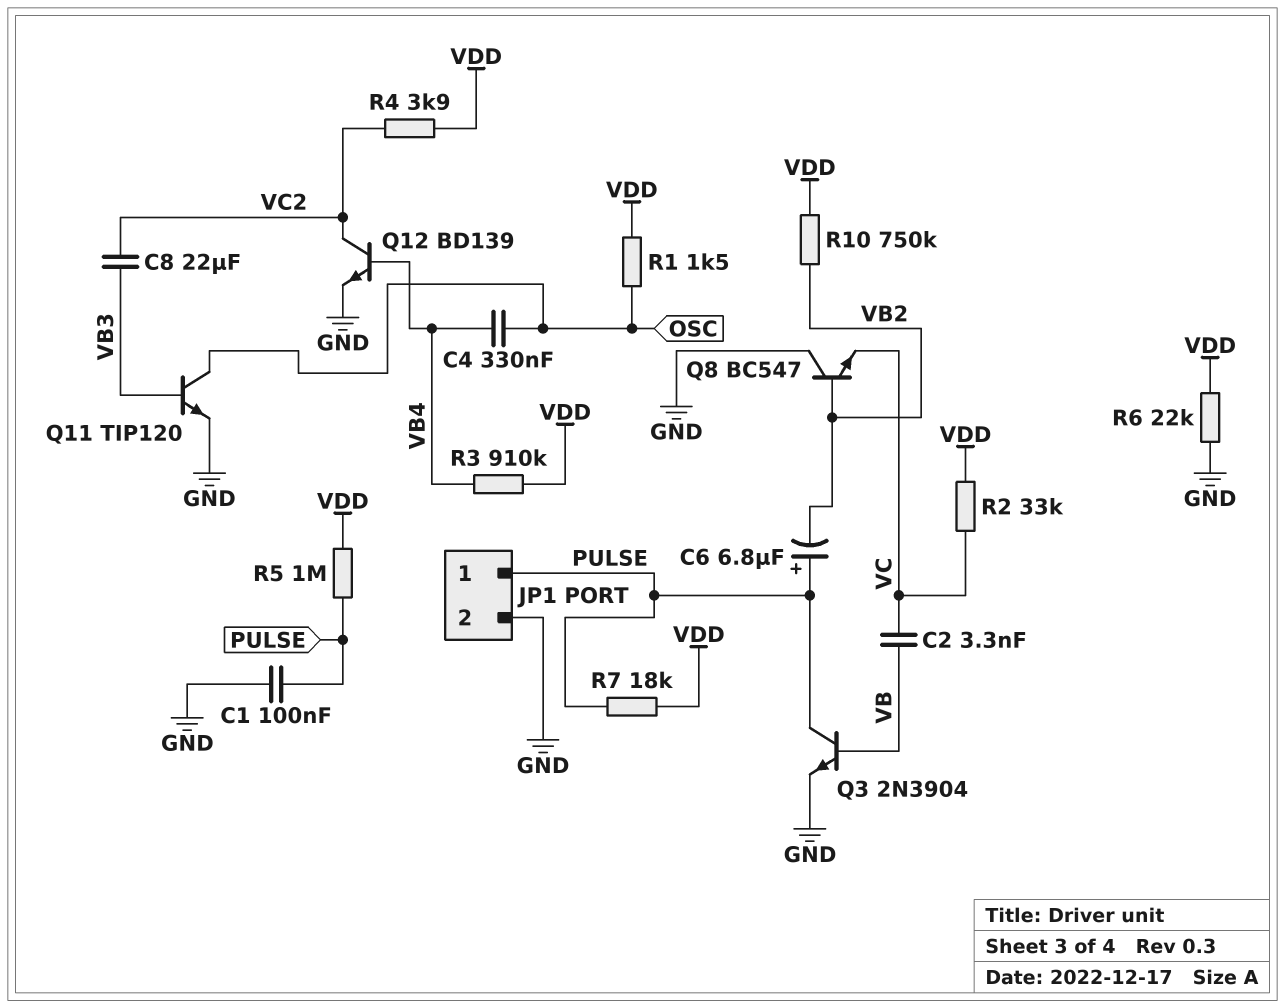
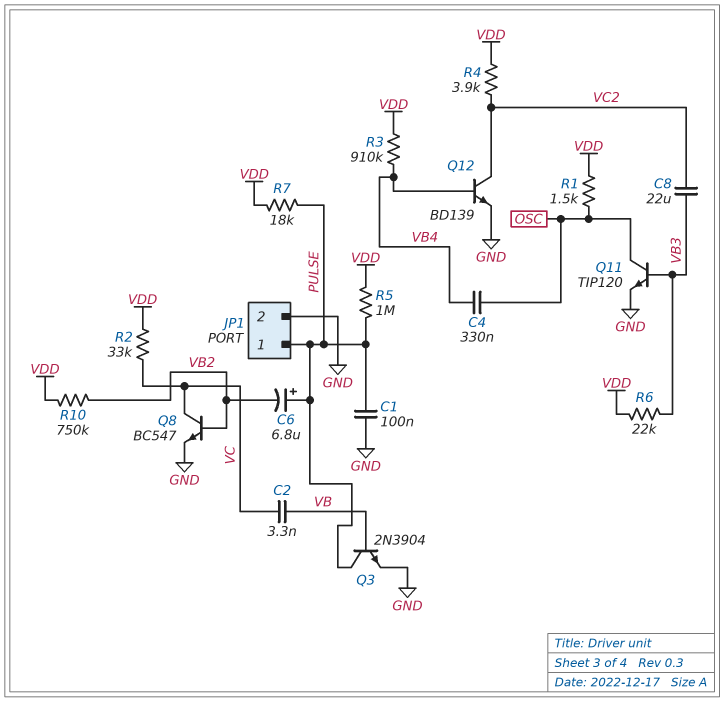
Q8: NPN BC547 (B VB2, C GND, E VC) -> NPN BC547 (B VB2, C VC, E GND)
R6: 22k (GND, VDD) -> 22k (VB3, VDD)

